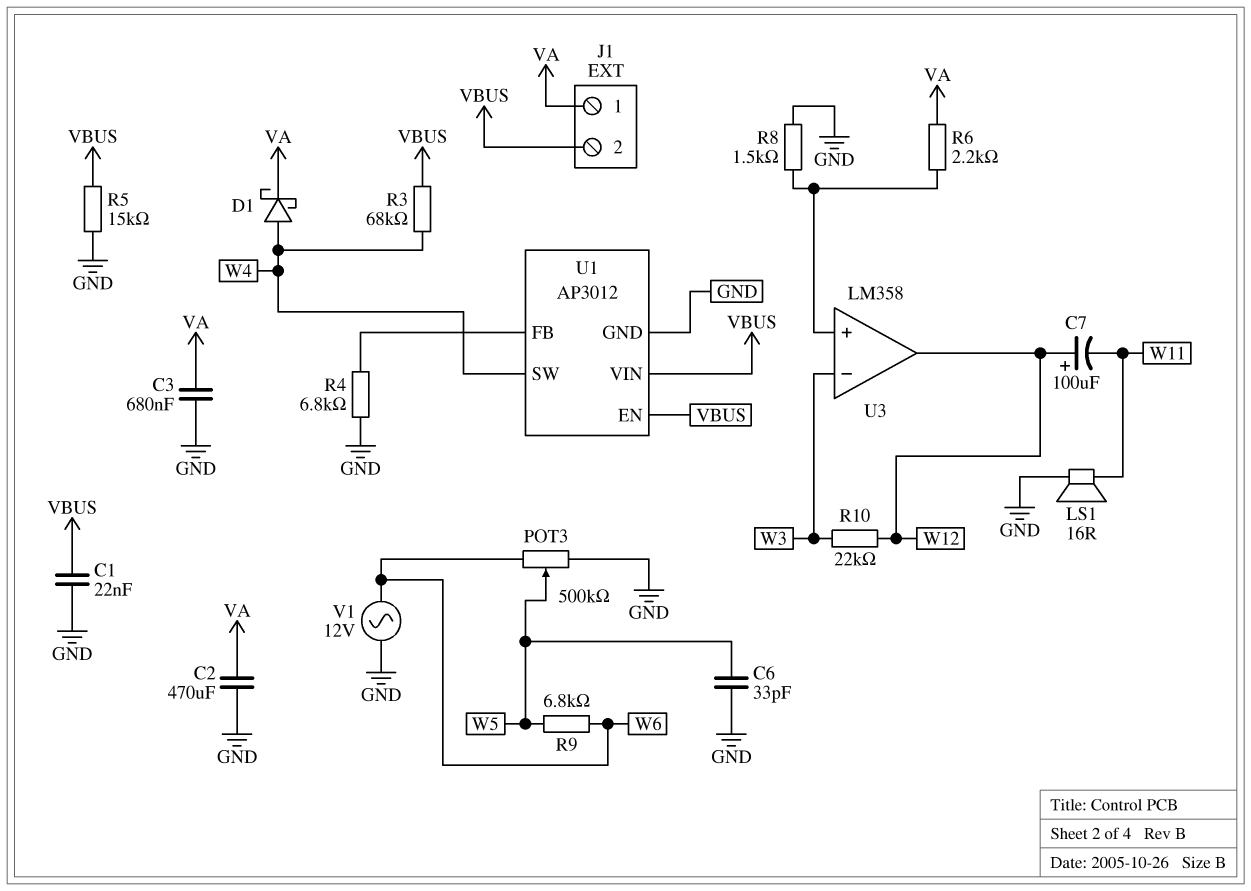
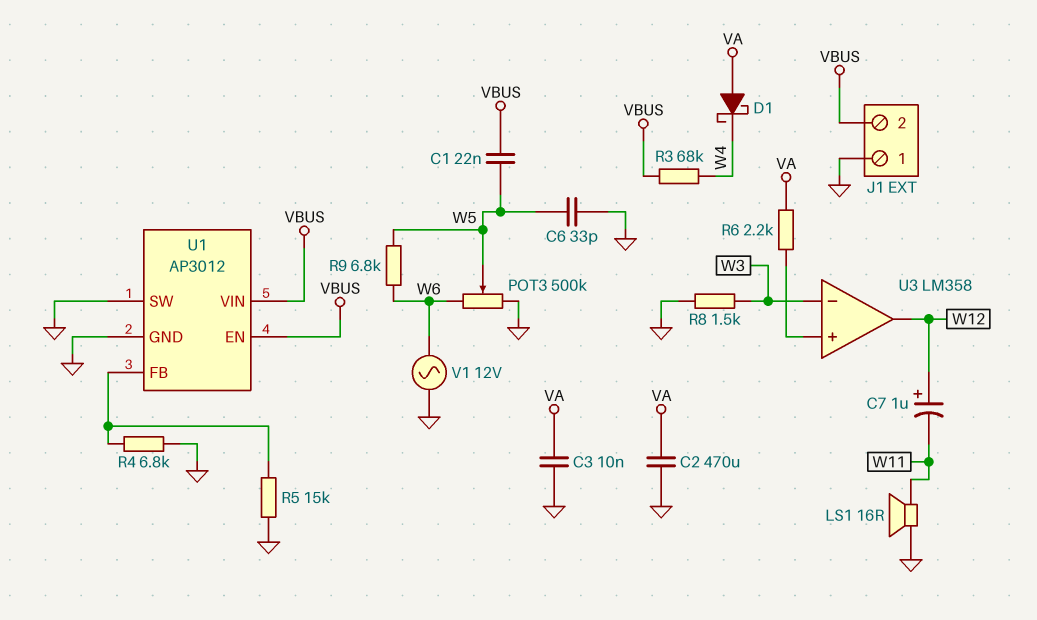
C1: 22nF (GND, VBUS) -> 22nF (VBUS, W5)
C3: 680nF (GND, VA) -> 10nF (GND, VA)
C7: 100uF (plus W12, minus W11) -> 1uF (plus W12, minus W11)
D1: schottky (A W4, K VA) -> schottky (A VA, K W4)
J1 pin 1: VA -> GND
R5: 15k (GND, VBUS) -> 15k (GND, U1/FB)
R8: 1.5k (GND, U3/in+) -> 1.5k (GND, W3)
R10: 22k (W3, W12) -> none
U1 pin SW: W4 -> GND

